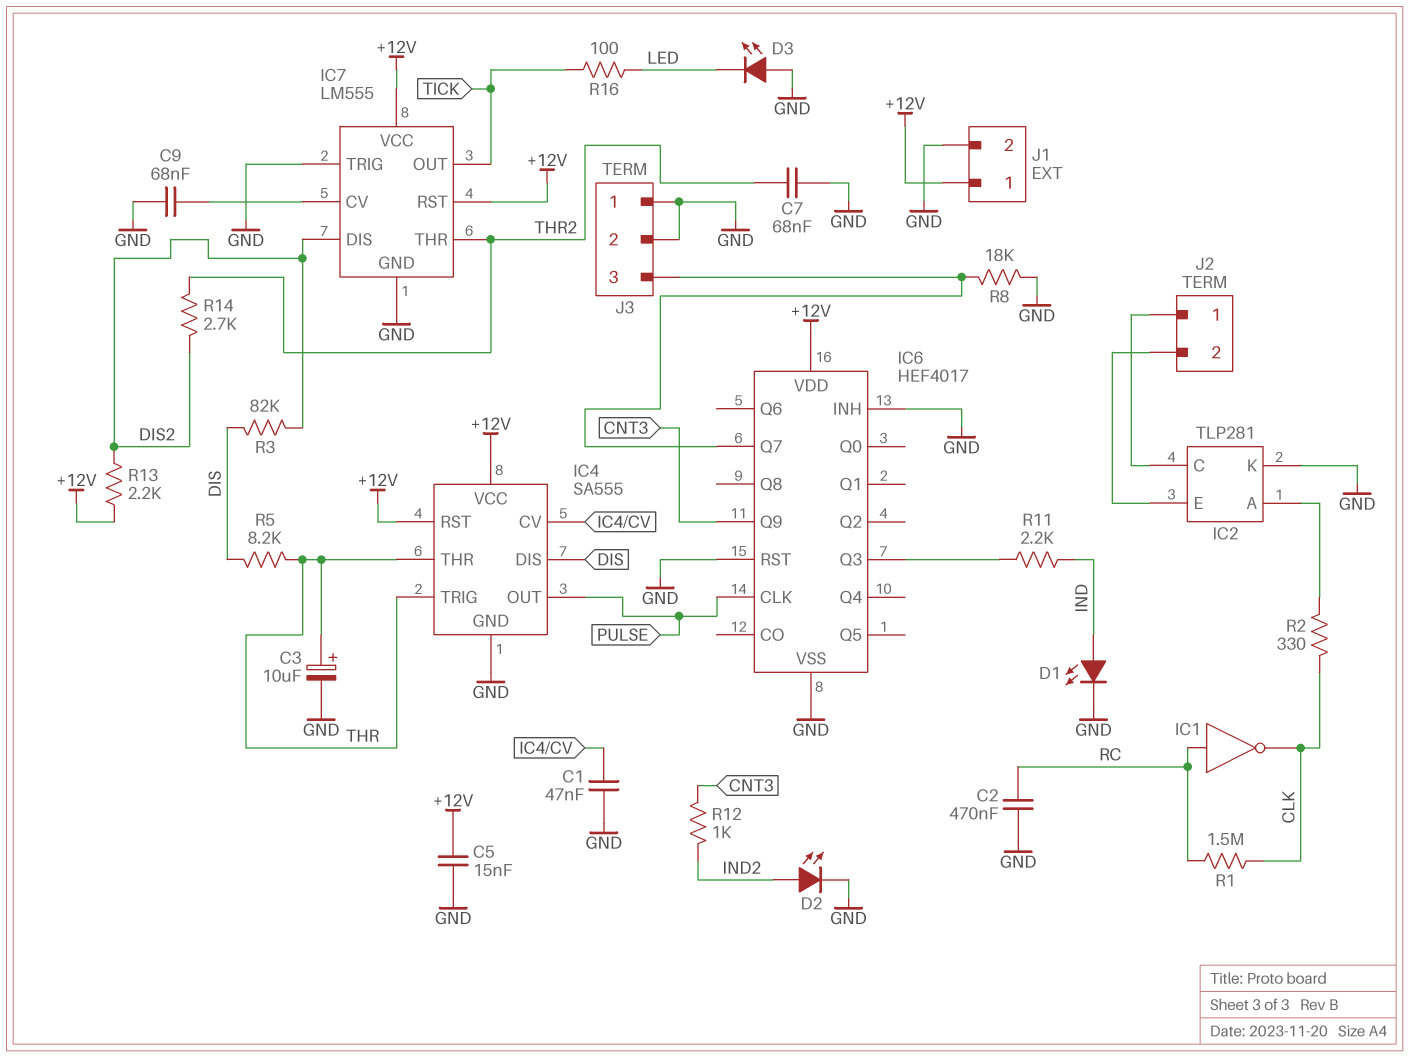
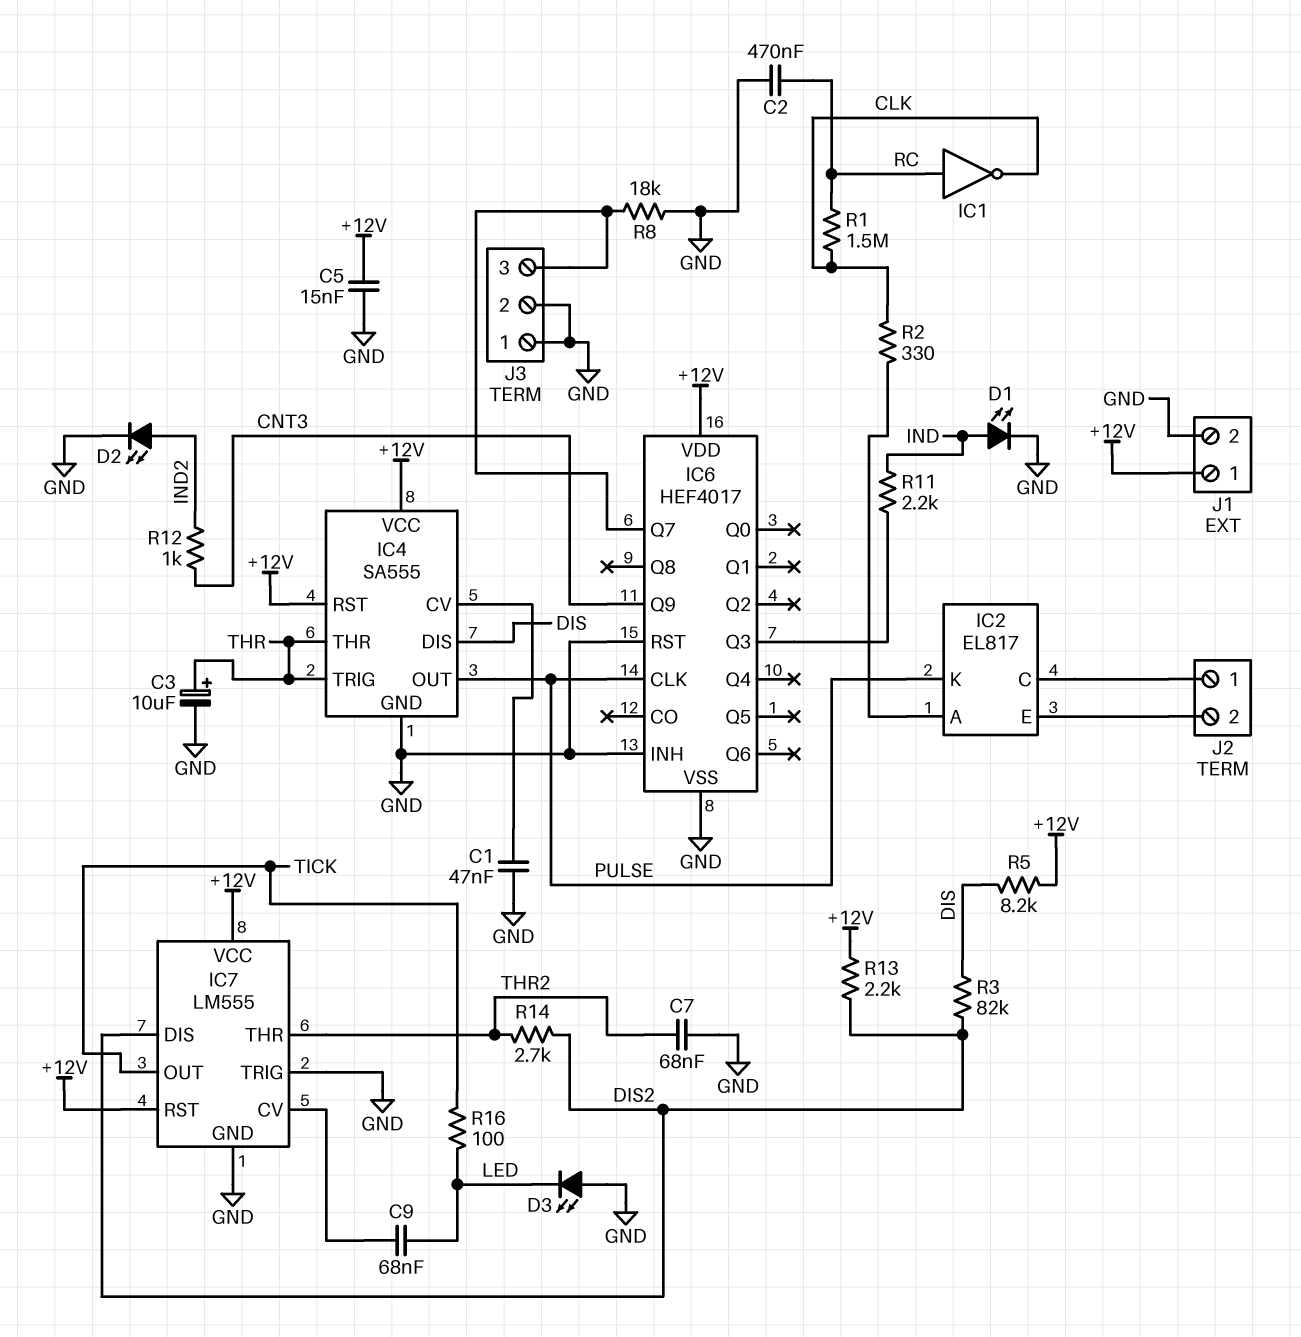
C9: 68nF (GND, IC7/CV) -> 68nF (IC7/CV, LED)
IC2: TLP281 -> EL817
IC2 pin K: GND -> PULSE
R5: 8.2k (DIS, THR) -> 8.2k (+12V, DIS)

